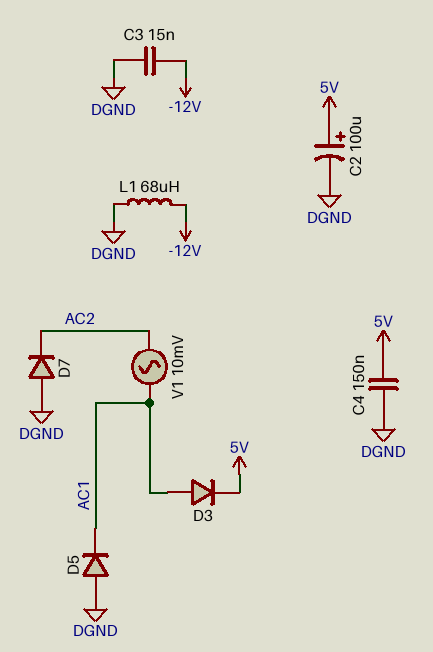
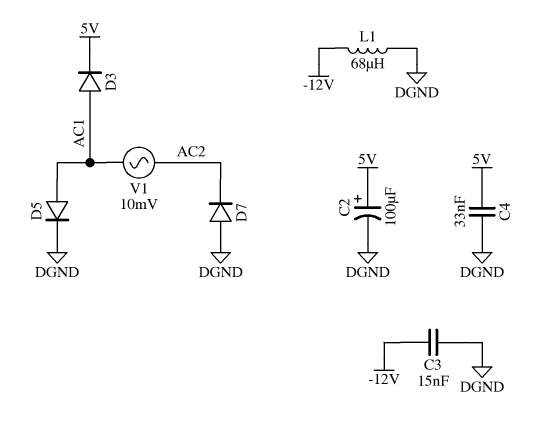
C4: 150nF (5V, DGND) -> 33nF (5V, DGND)
D5: diode (A DGND, K AC1) -> diode (A AC1, K DGND)

